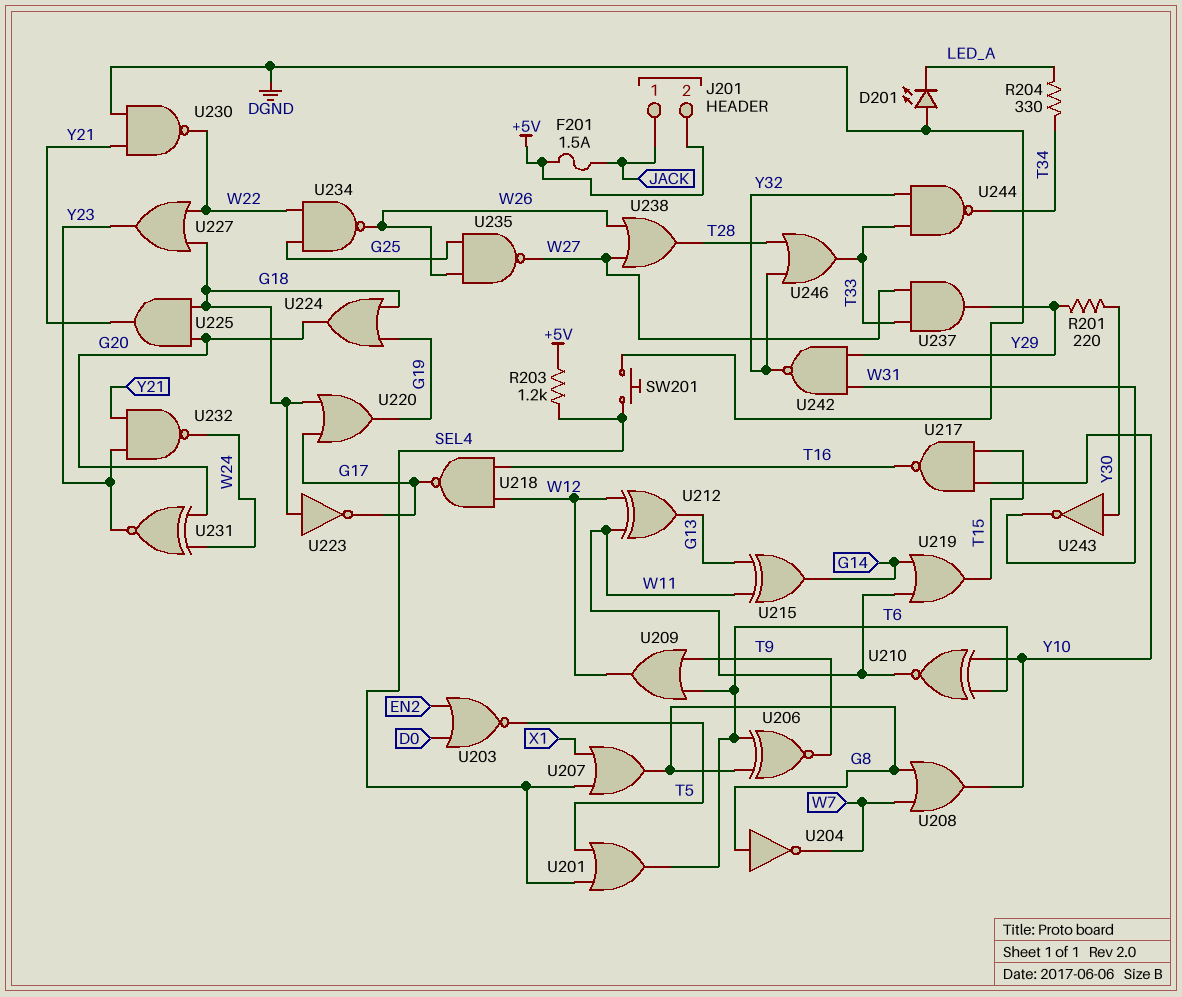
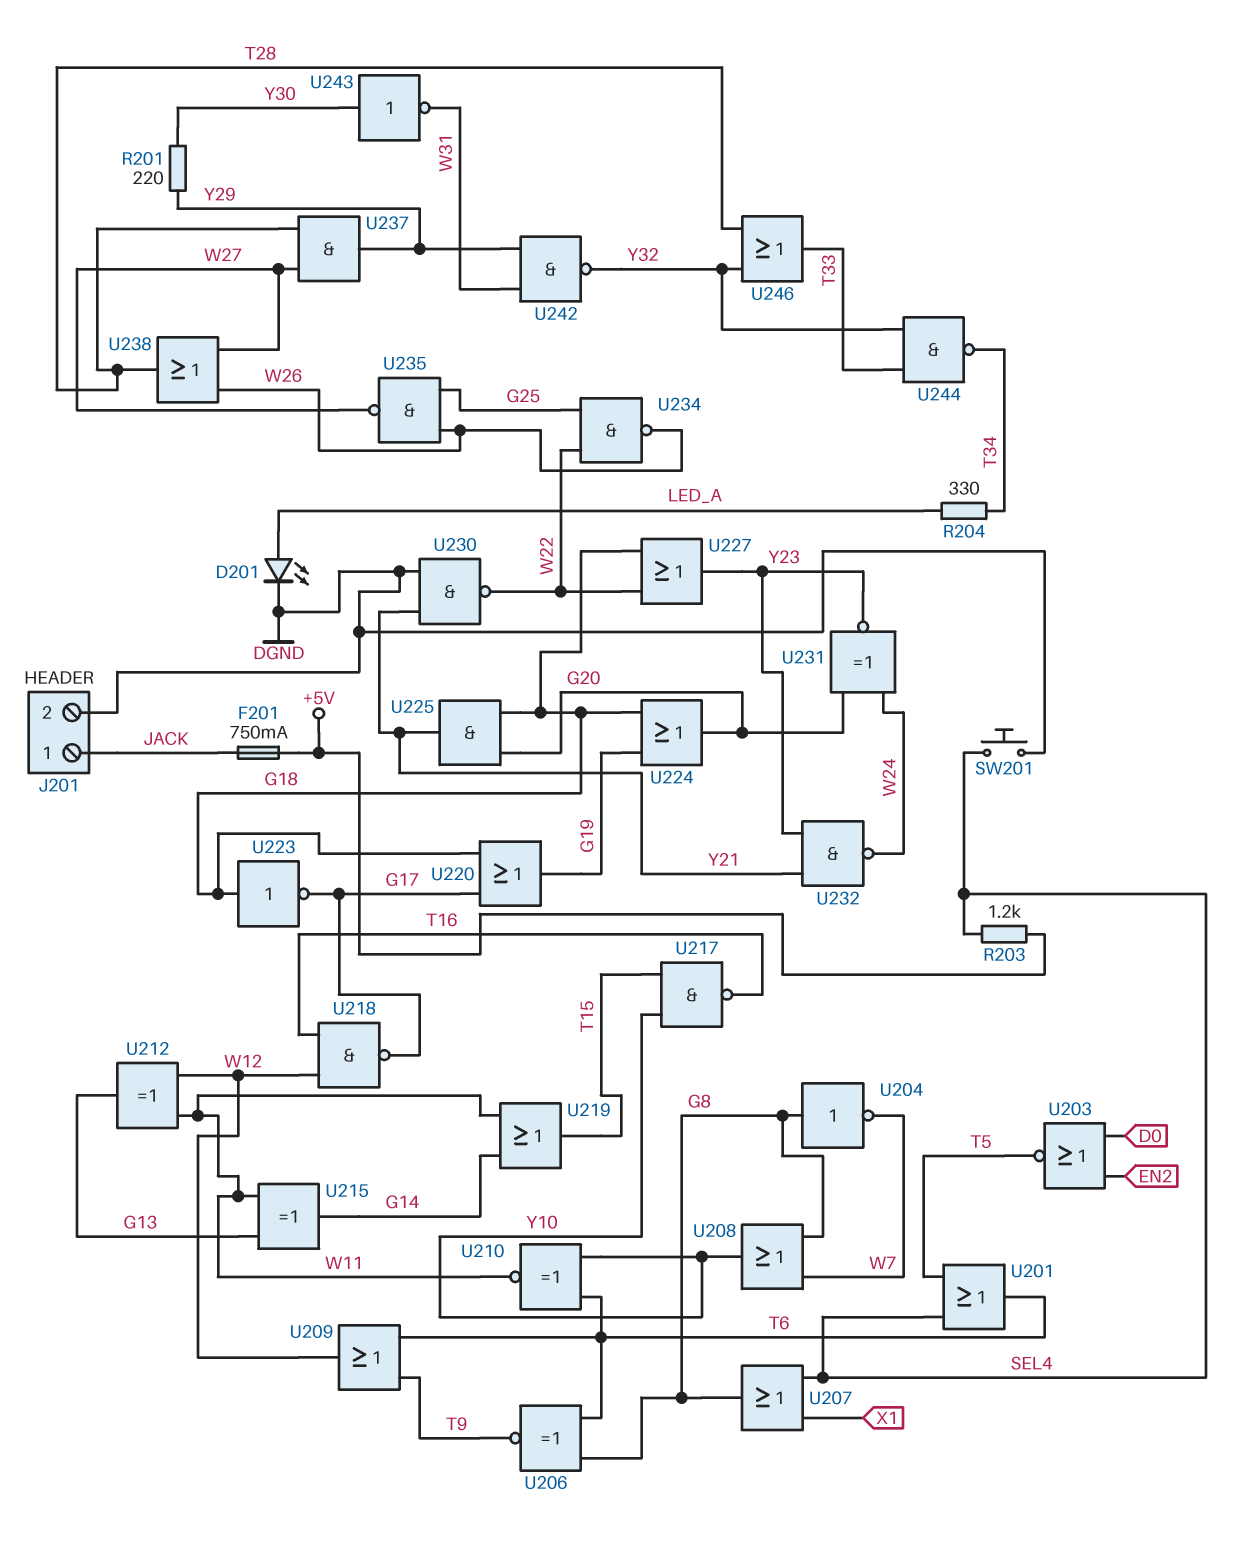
D201: LED (A DGND, K LED_A) -> LED (A LED_A, K DGND)
F201: 1.5A (+5V, JACK) -> 750mA (+5V, JACK)
J201 pin 2: +5V -> DGND
U237: AND (in T33, in W27, out Y29) -> AND (in T28, in W27, out Y29)

